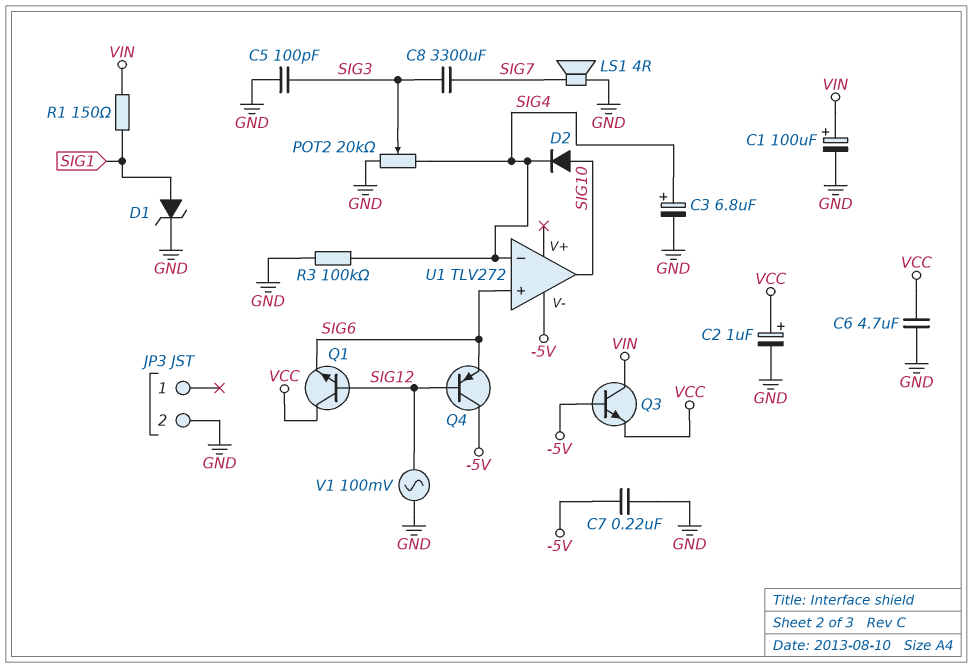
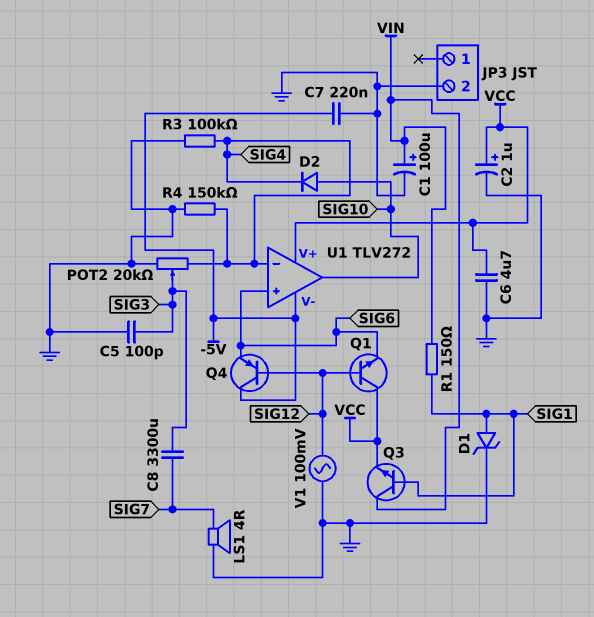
C3: 6.8uF (plus SIG4, minus GND) -> none
Q3: NPN (B -5V, C VIN, E VCC) -> NPN (B SIG1, C VIN, E VCC)
R4: none -> 150k (GND, SIG4)
U1 pin V+: none -> VCC

